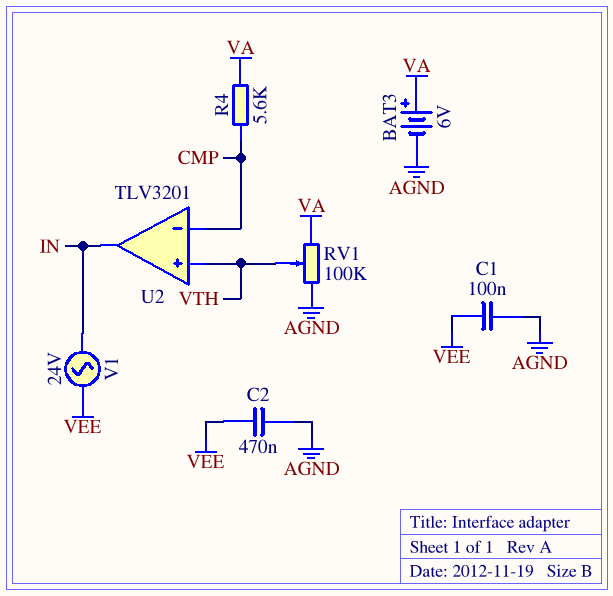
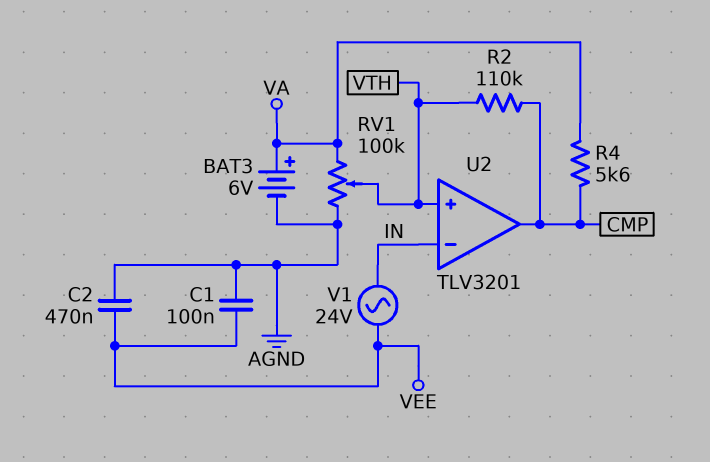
R2: none -> 110k (CMP, VTH)
U2 pin in-: CMP -> IN
U2 pin out: IN -> CMP

